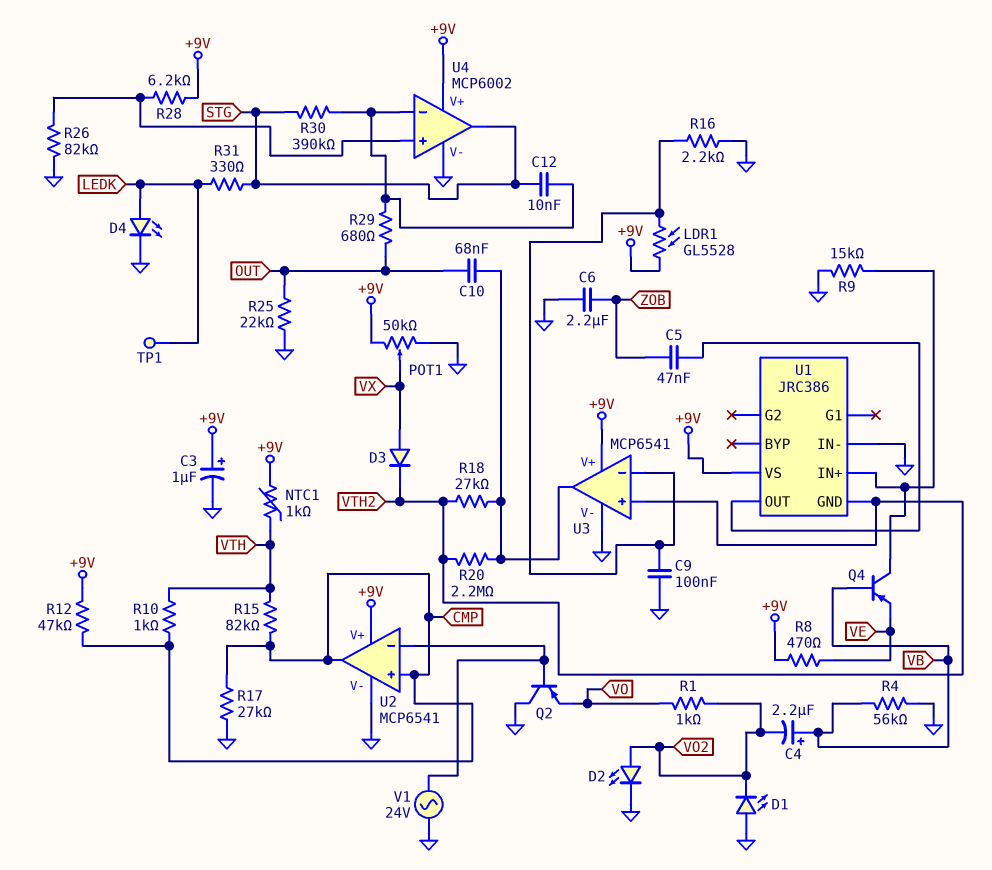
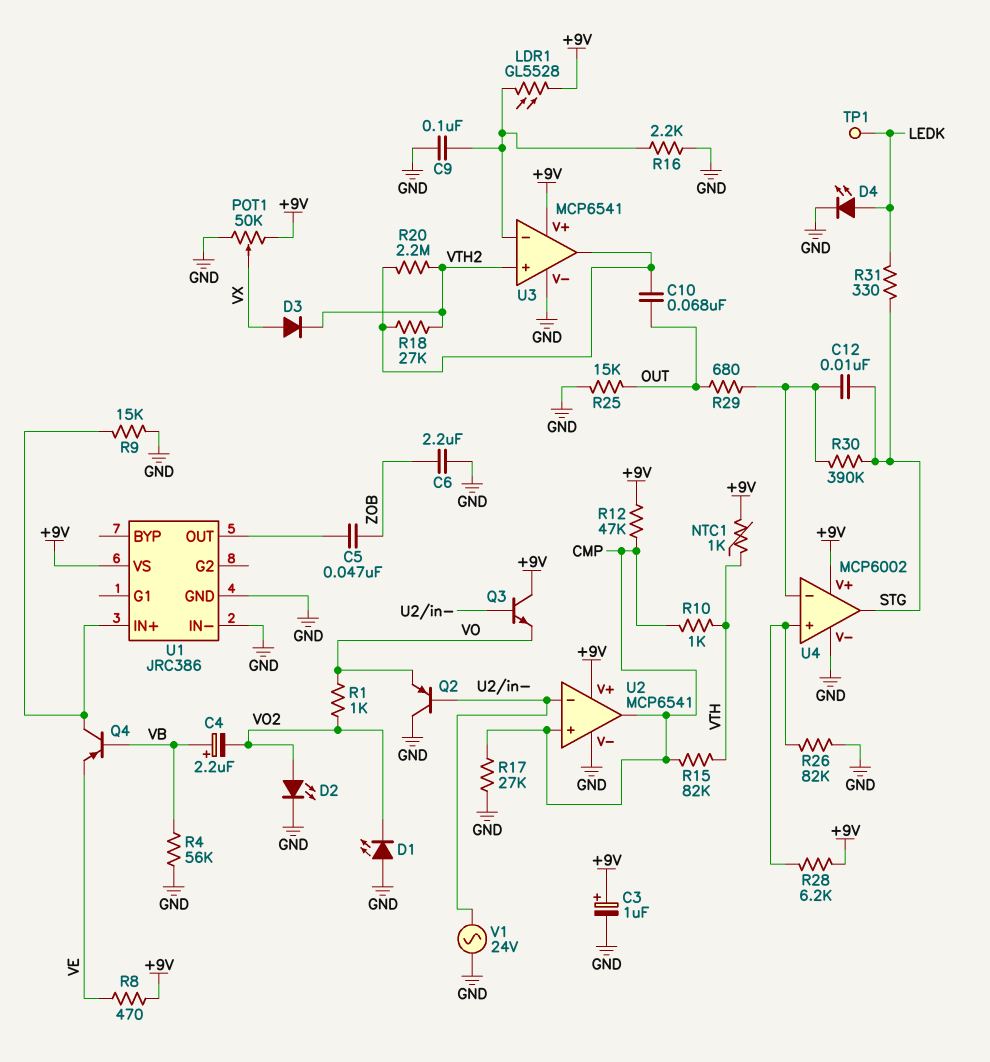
Q3: none -> NPN (B U2/in-, C +9V, E VO)
R25: 22k (GND, OUT) -> 15k (GND, OUT)
U1 pin GND: VTH2 -> GND

